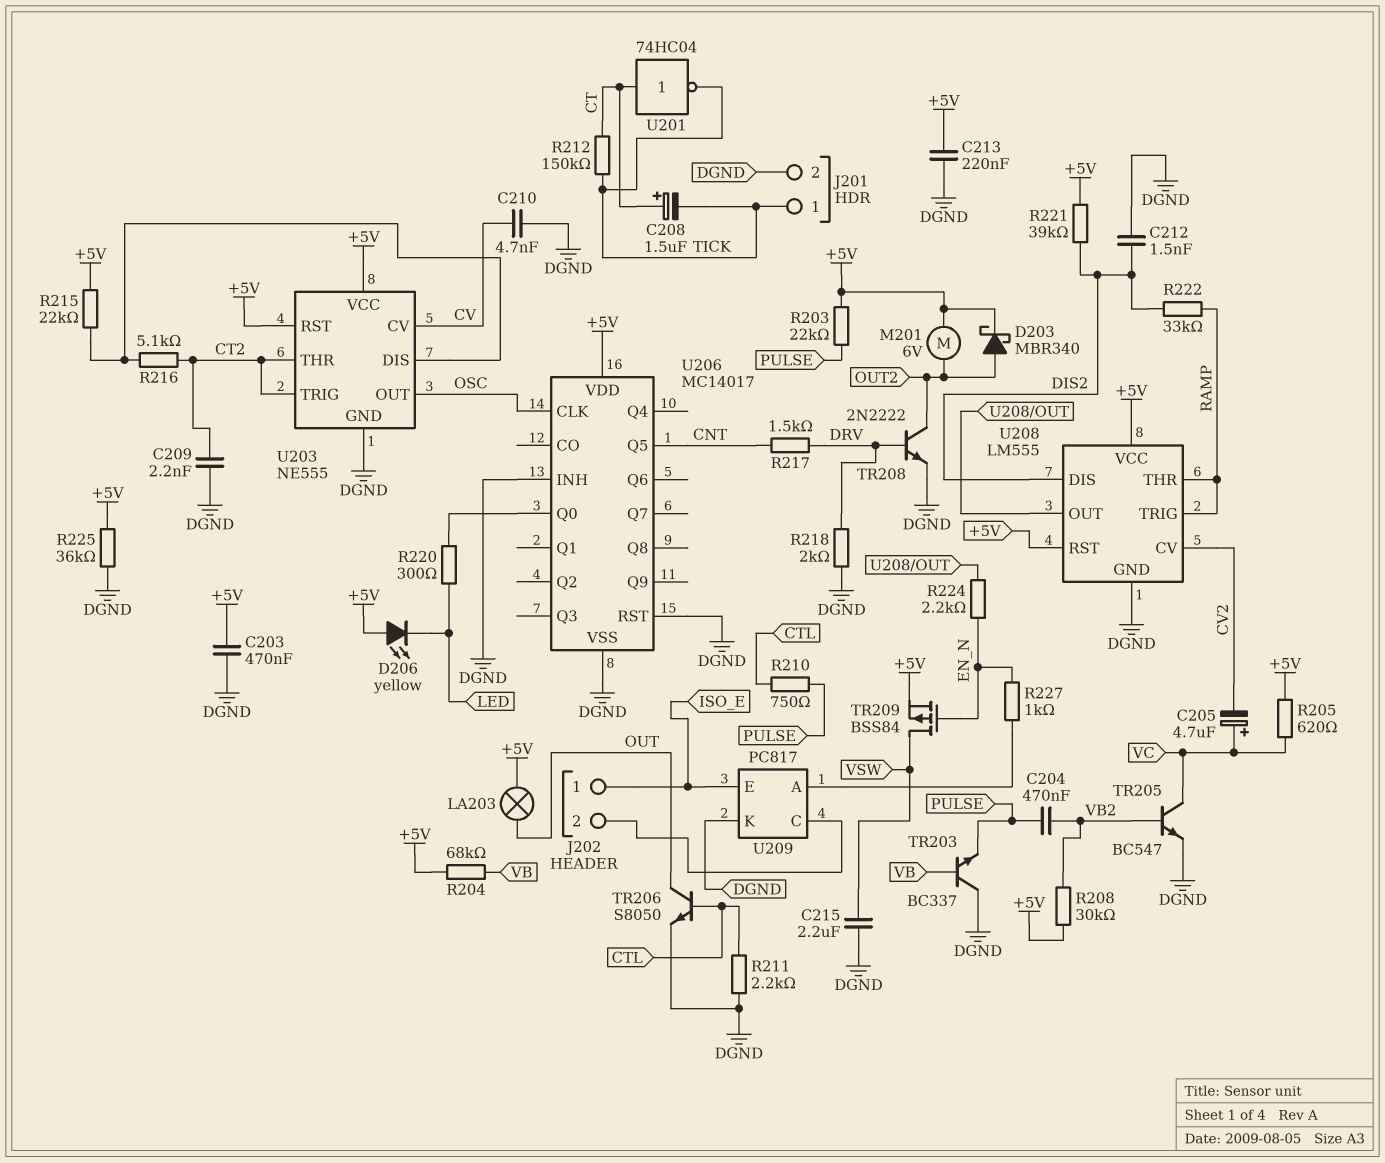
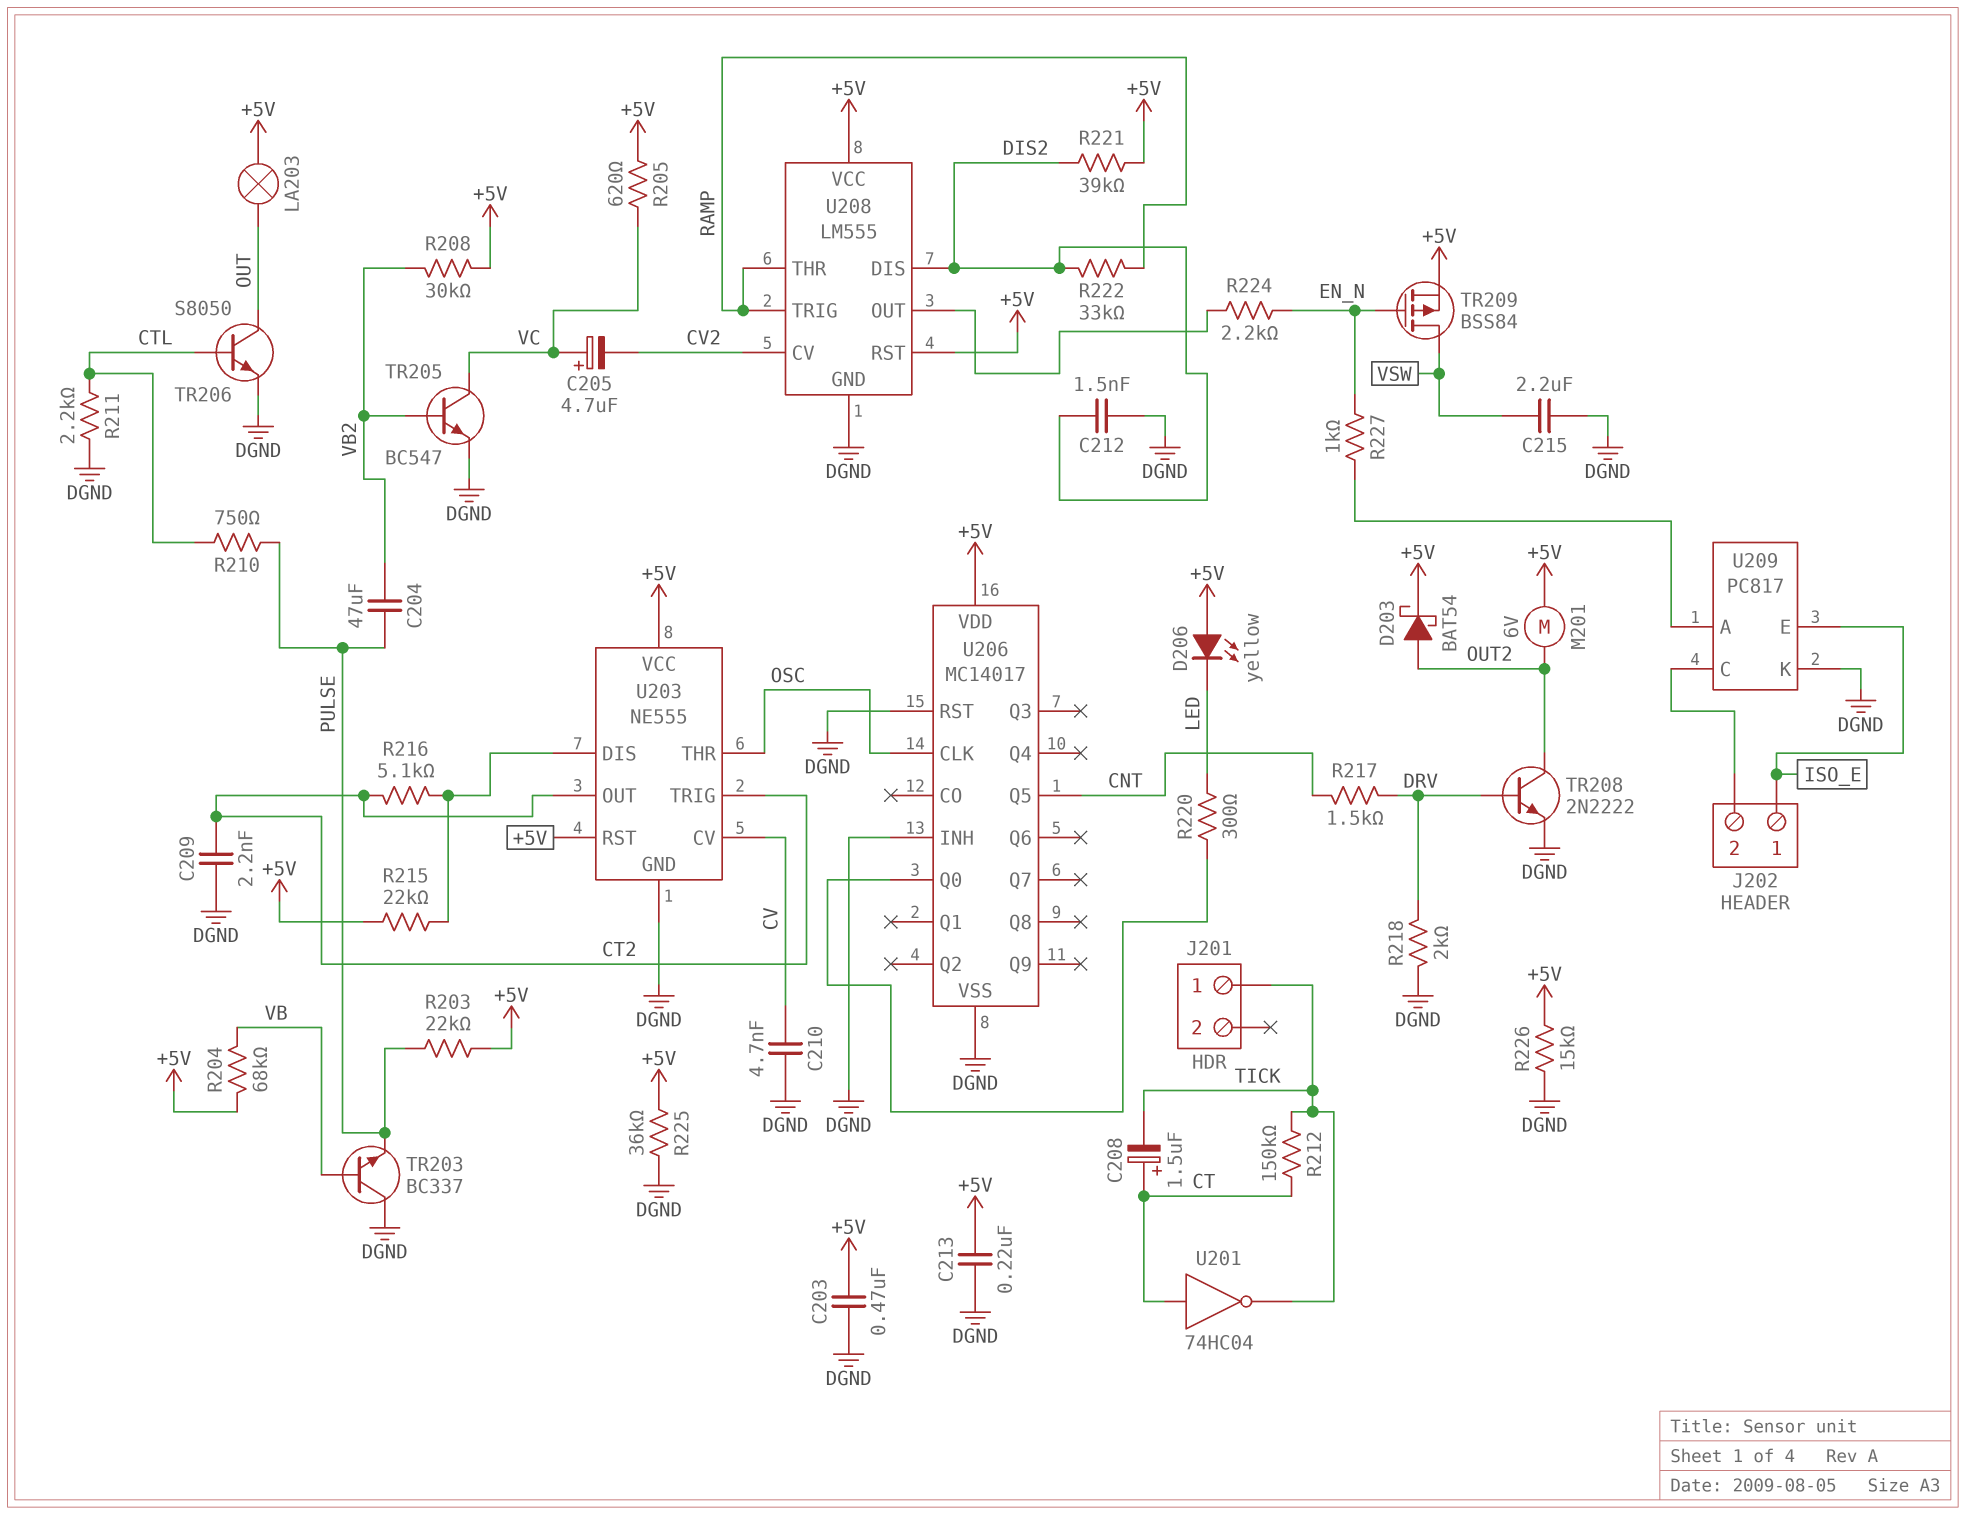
C204: 470nF (PULSE, VB2) -> 47uF (PULSE, VB2)
D203: schottky MBR340 (A OUT2, K +5V) -> schottky BAT54 (A OUT2, K +5V)
J201 pin 2: DGND -> none
R226: none -> 15k (+5V, DGND)
U203 pin OUT: OSC -> CT2
U203 pin THR: CT2 -> OSC

